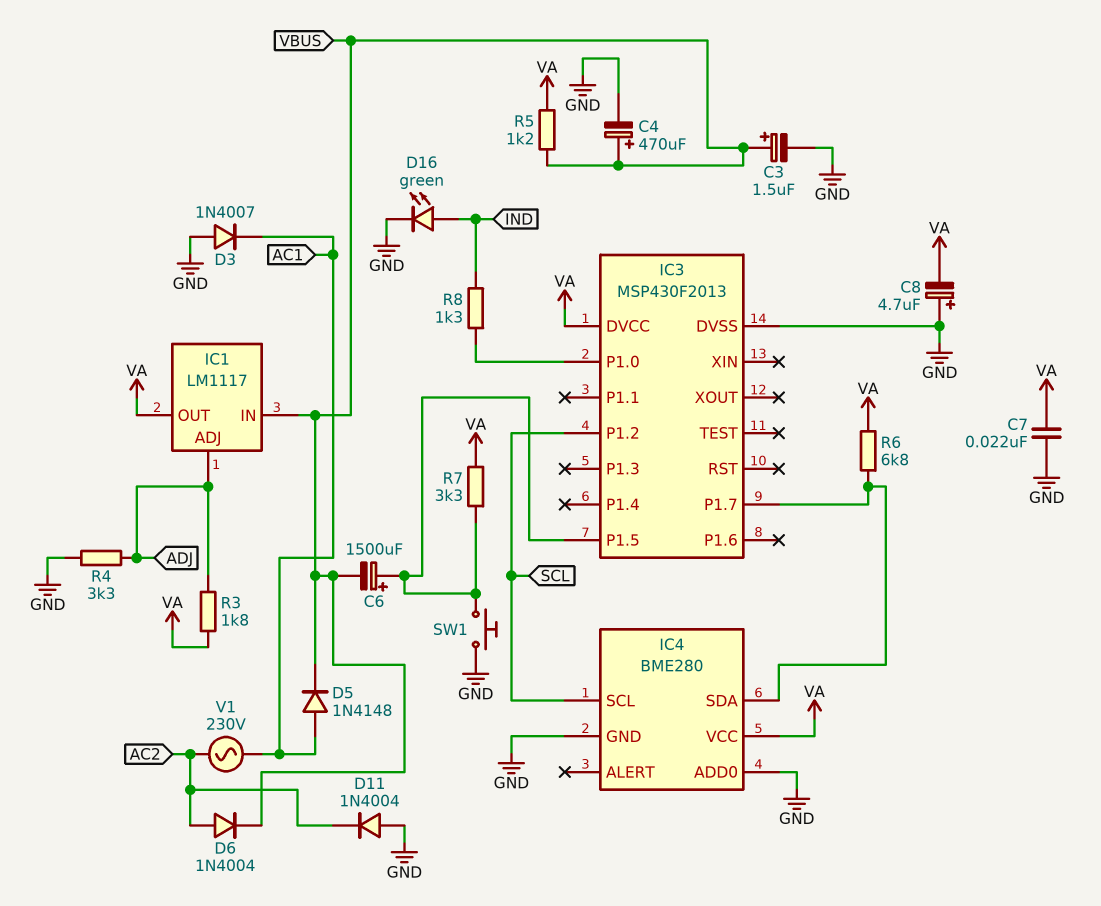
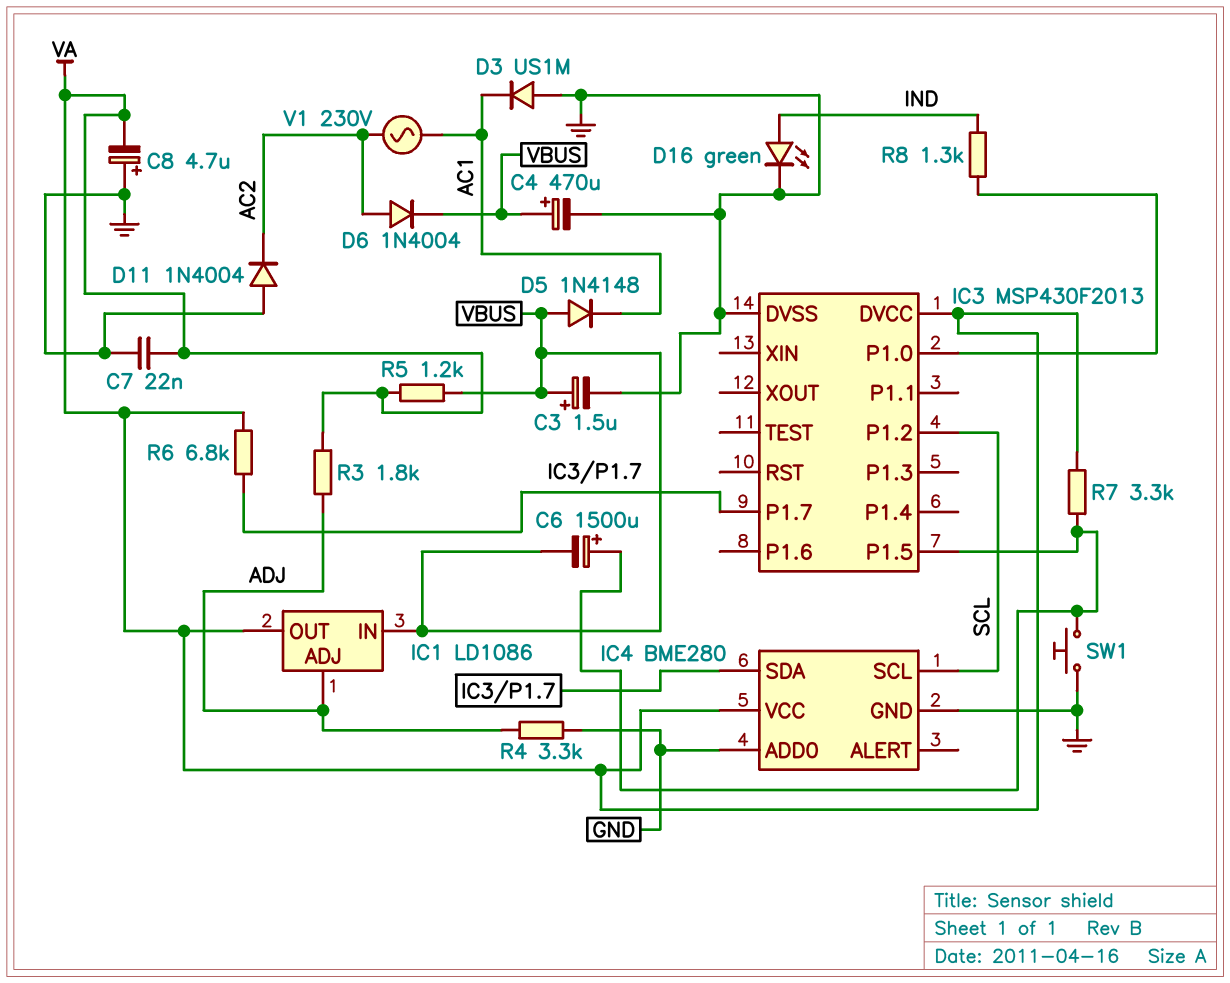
D3: diode 1N4007 (A GND, K AC1) -> diode US1M (A GND, K AC1)
D5: diode 1N4148 (A AC1, K VBUS) -> diode 1N4148 (A VBUS, K AC1)
IC1: LM1117 -> LD1086

